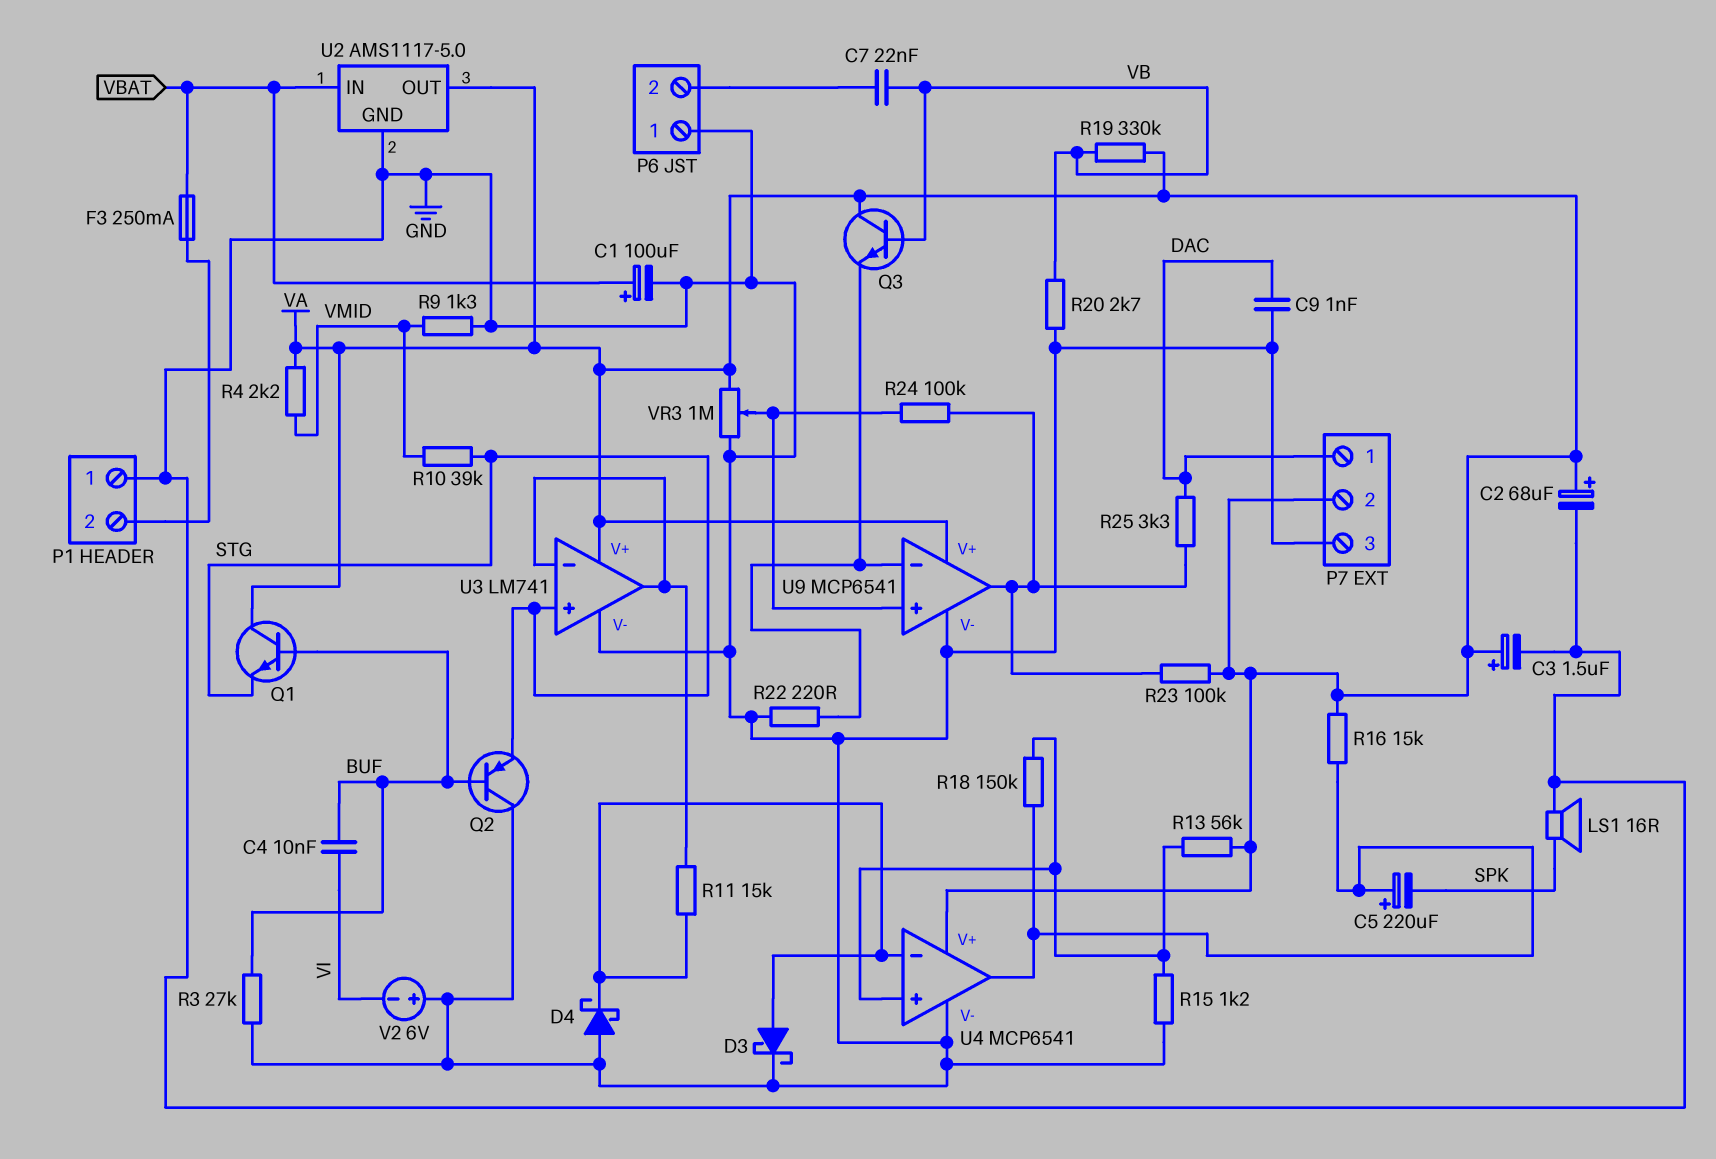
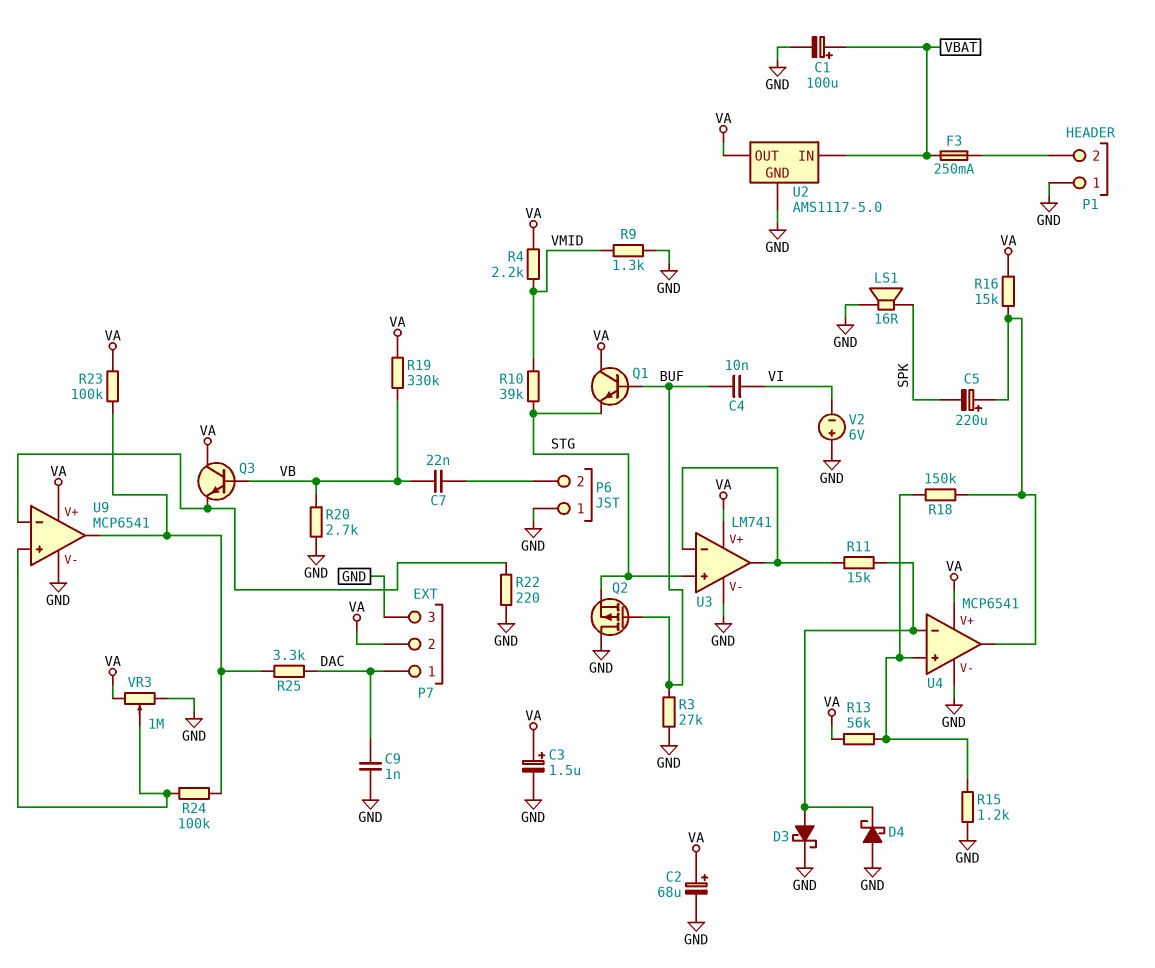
Q2: PNP (B BUF, C GND, E STG) -> PMOS (G BUF, D GND, S STG)

